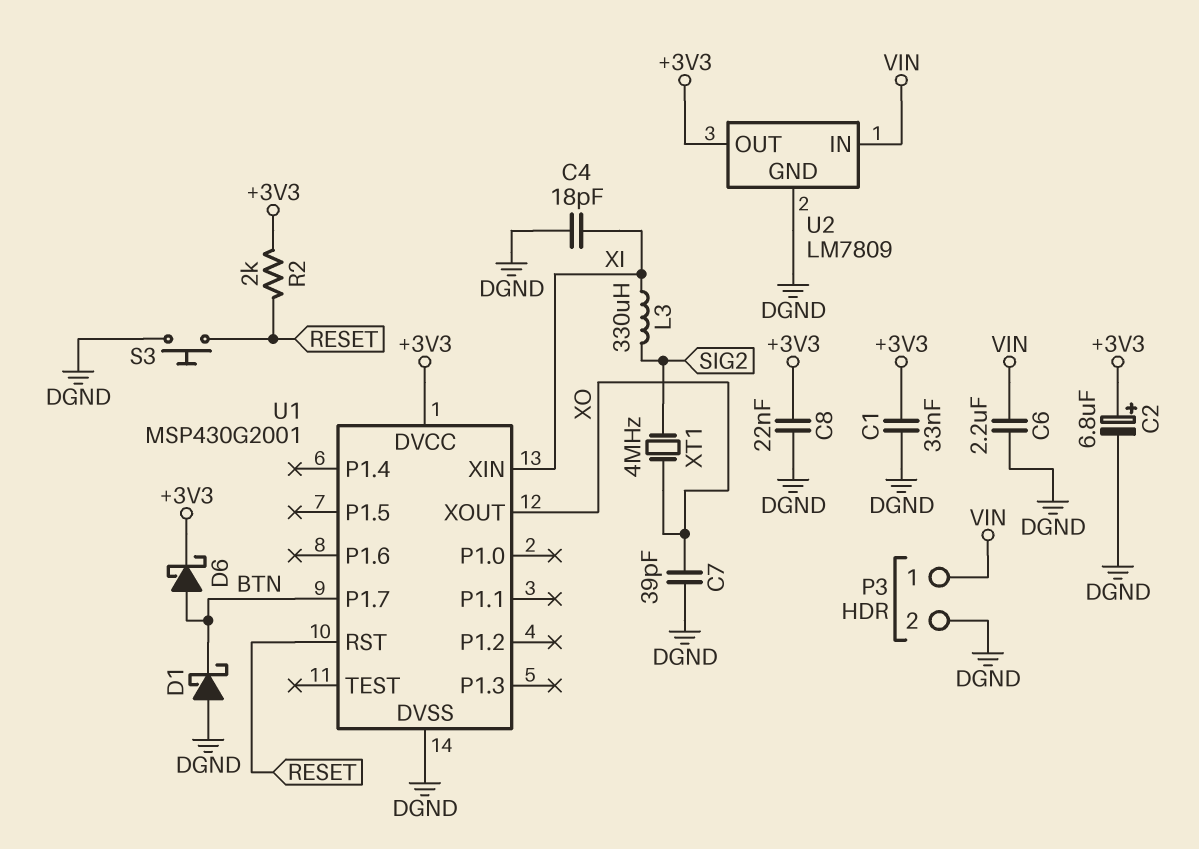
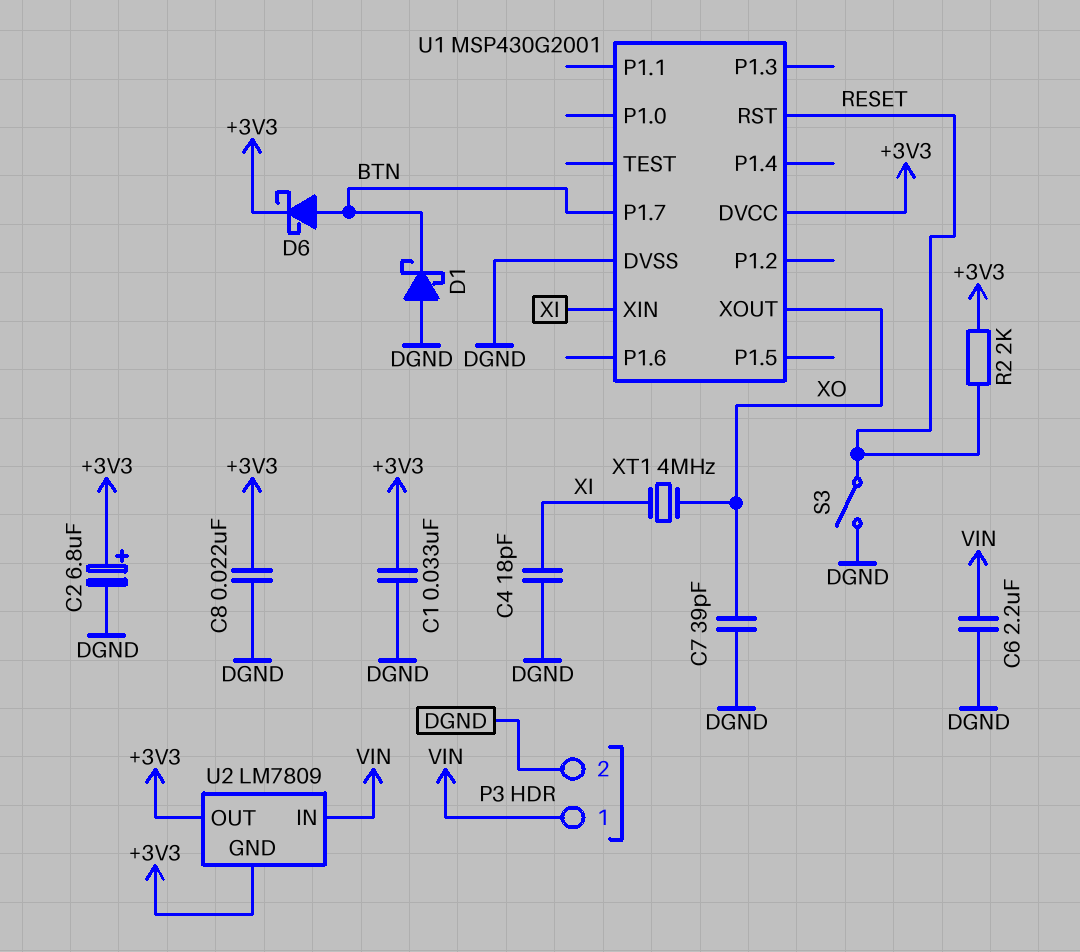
L3: 330uH (SIG2, XI) -> none
S3: button (DGND, RESET) -> switch (DGND, RESET)
U2 pin GND: DGND -> +3V3
XT1: 4MHz (SIG2, XO) -> 4MHz (XI, XO)

